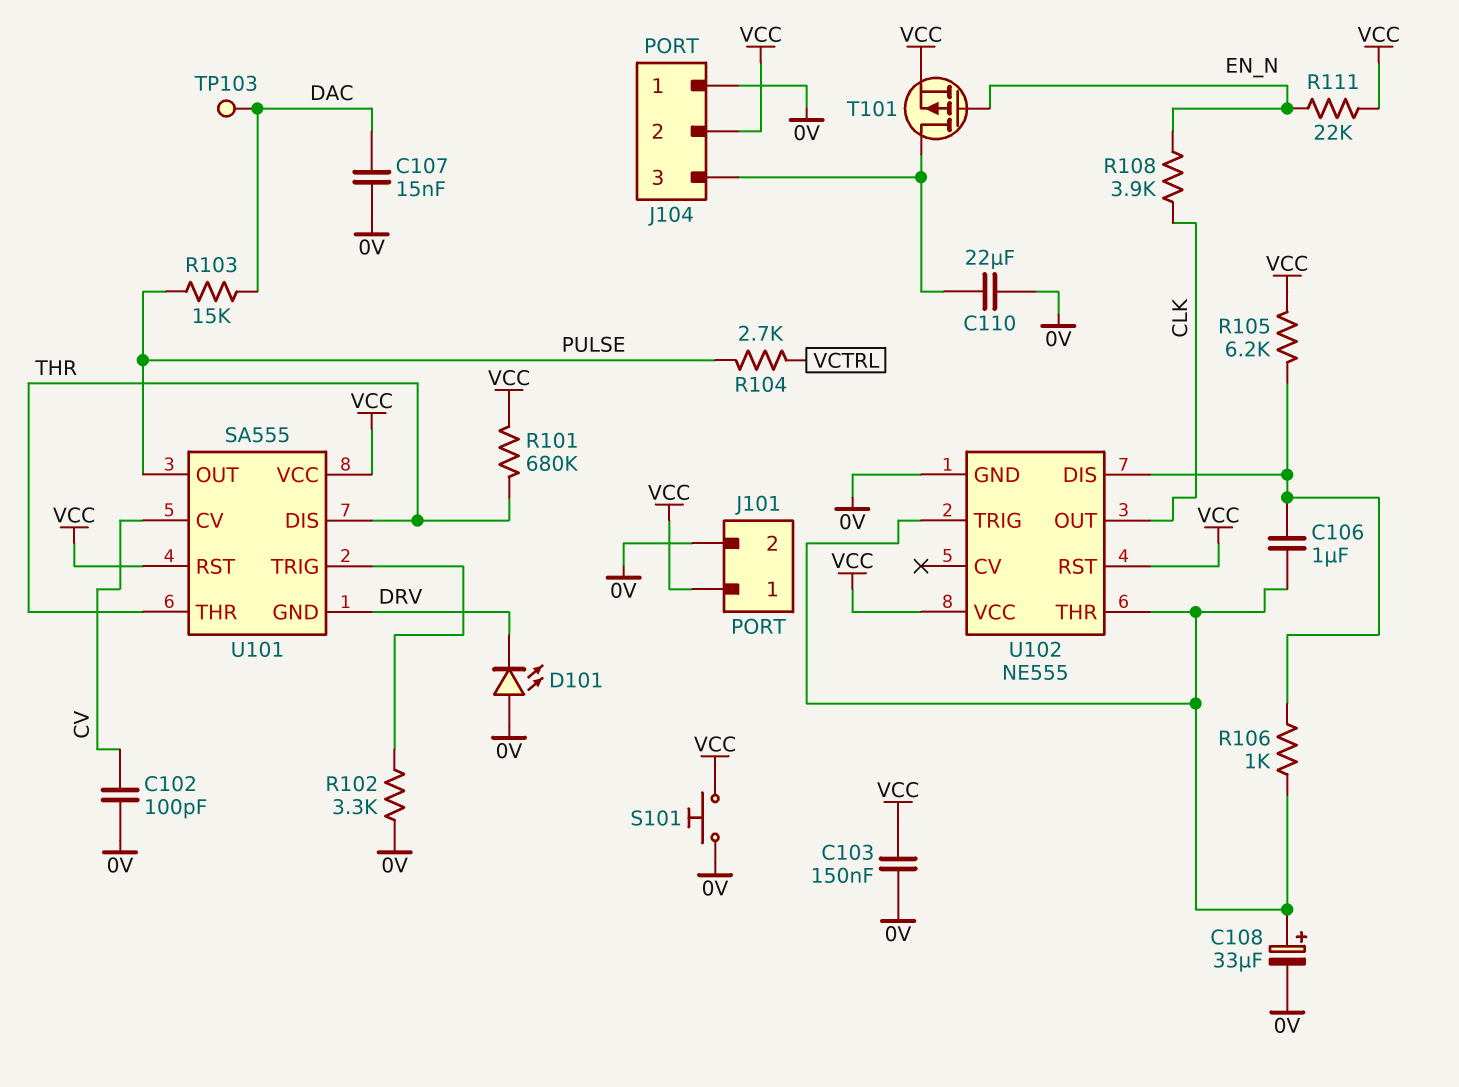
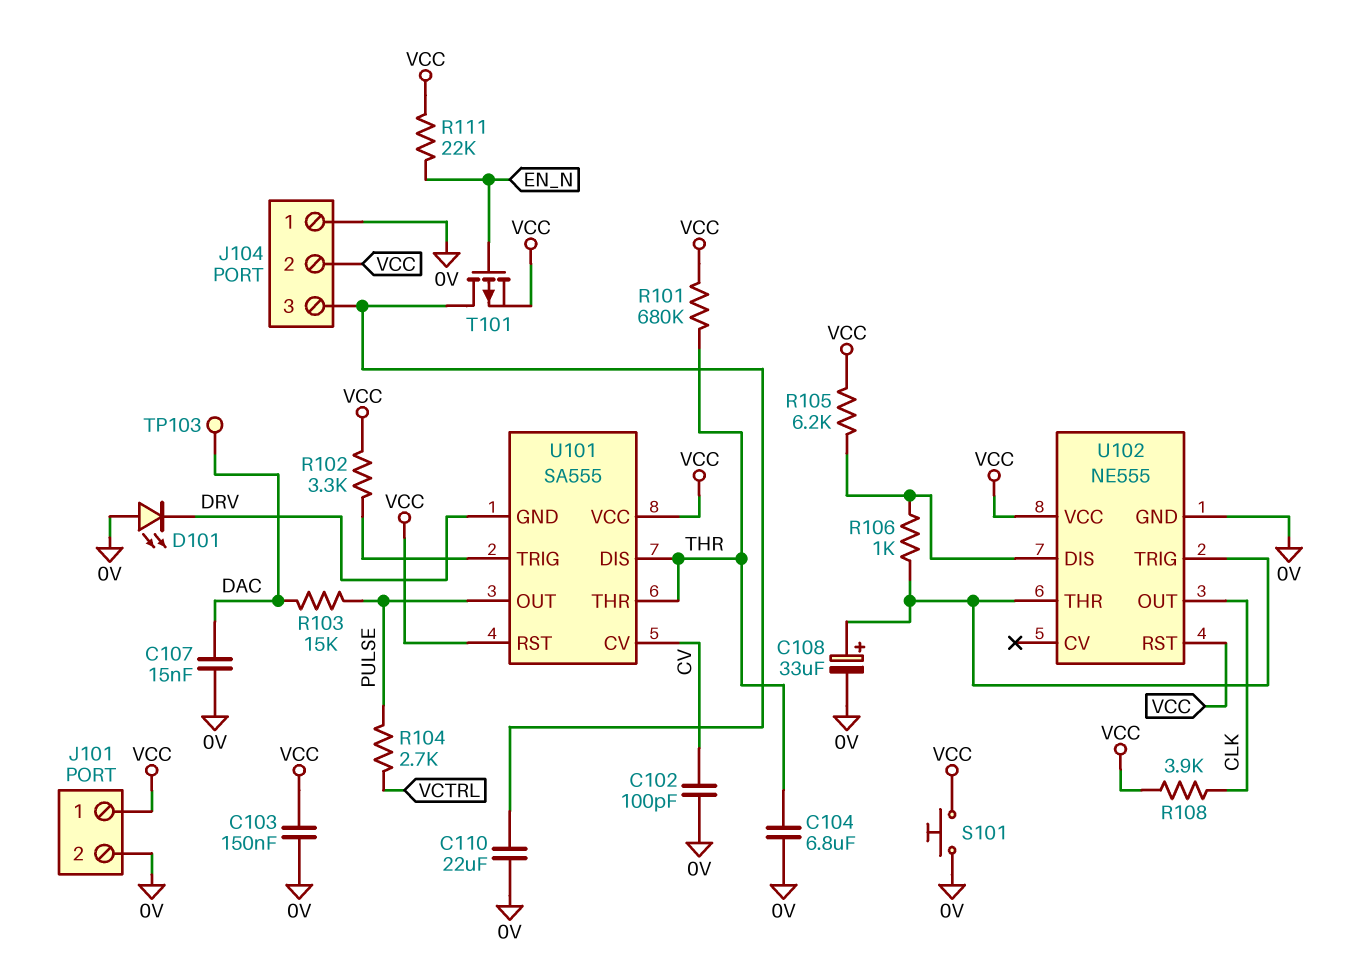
C104: none -> 6.8uF (0V, THR)
C106: 1uF (U102/DIS, U102/THR) -> none
R102: 3.3k (0V, U101/TRIG) -> 3.3k (U101/TRIG, VCC)
R108: 3.9k (CLK, EN_N) -> 3.9k (CLK, VCC)

